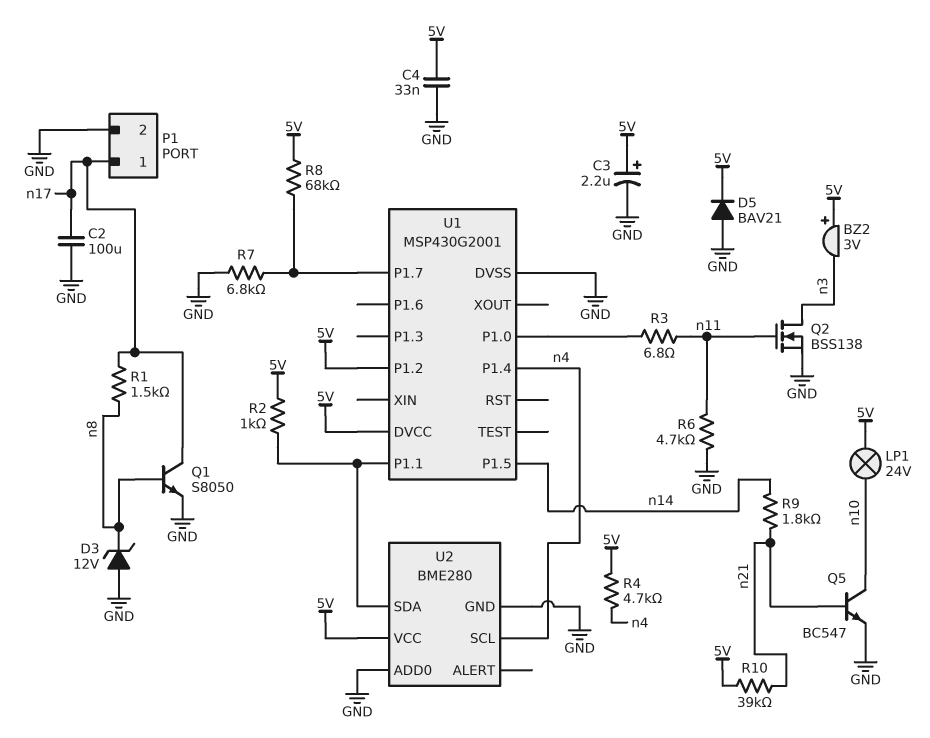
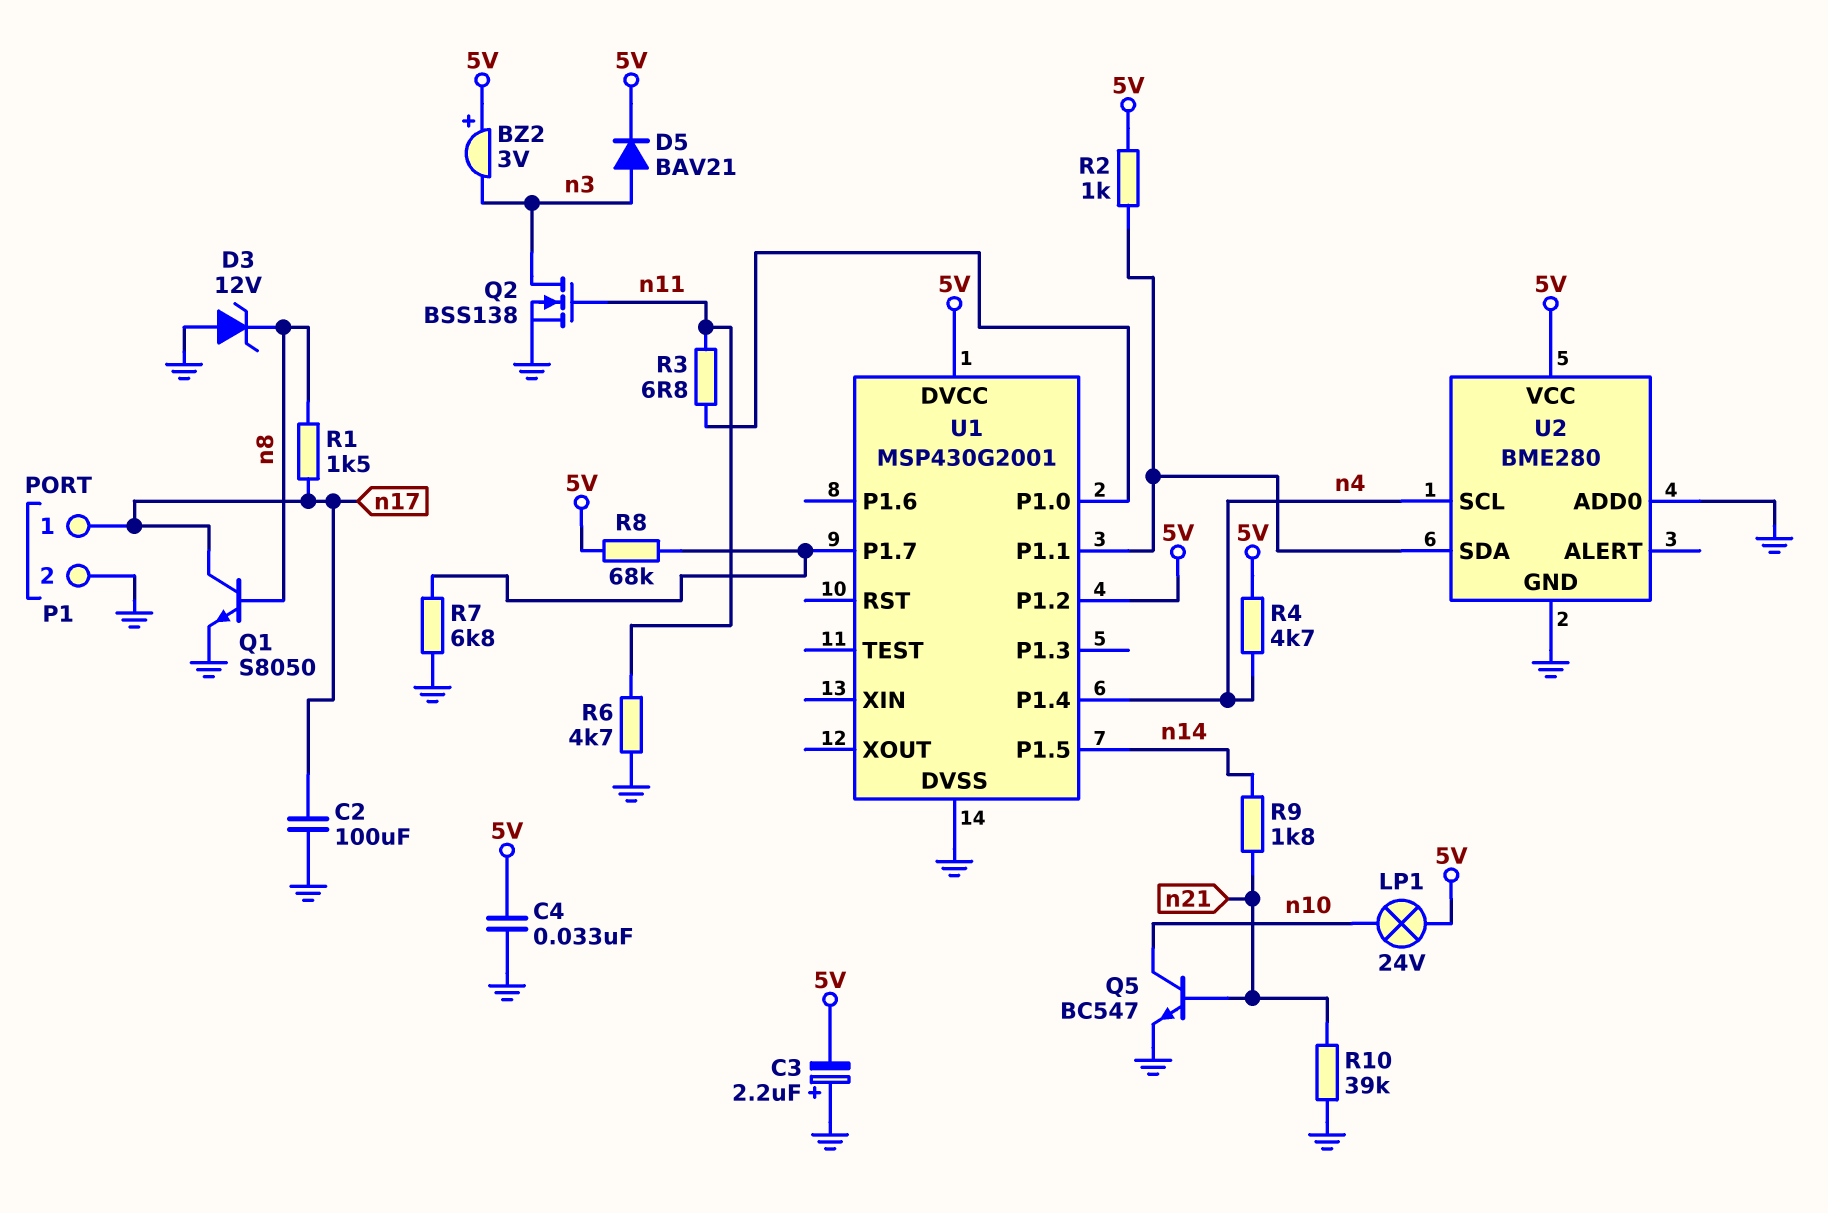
C3: 2.2uF (plus 5V, minus GND) -> 2.2uF (plus GND, minus 5V)
D5: diode BAV21 (A GND, K 5V) -> diode BAV21 (A n3, K 5V)
R10: 39k (5V, n21) -> 39k (GND, n21)

